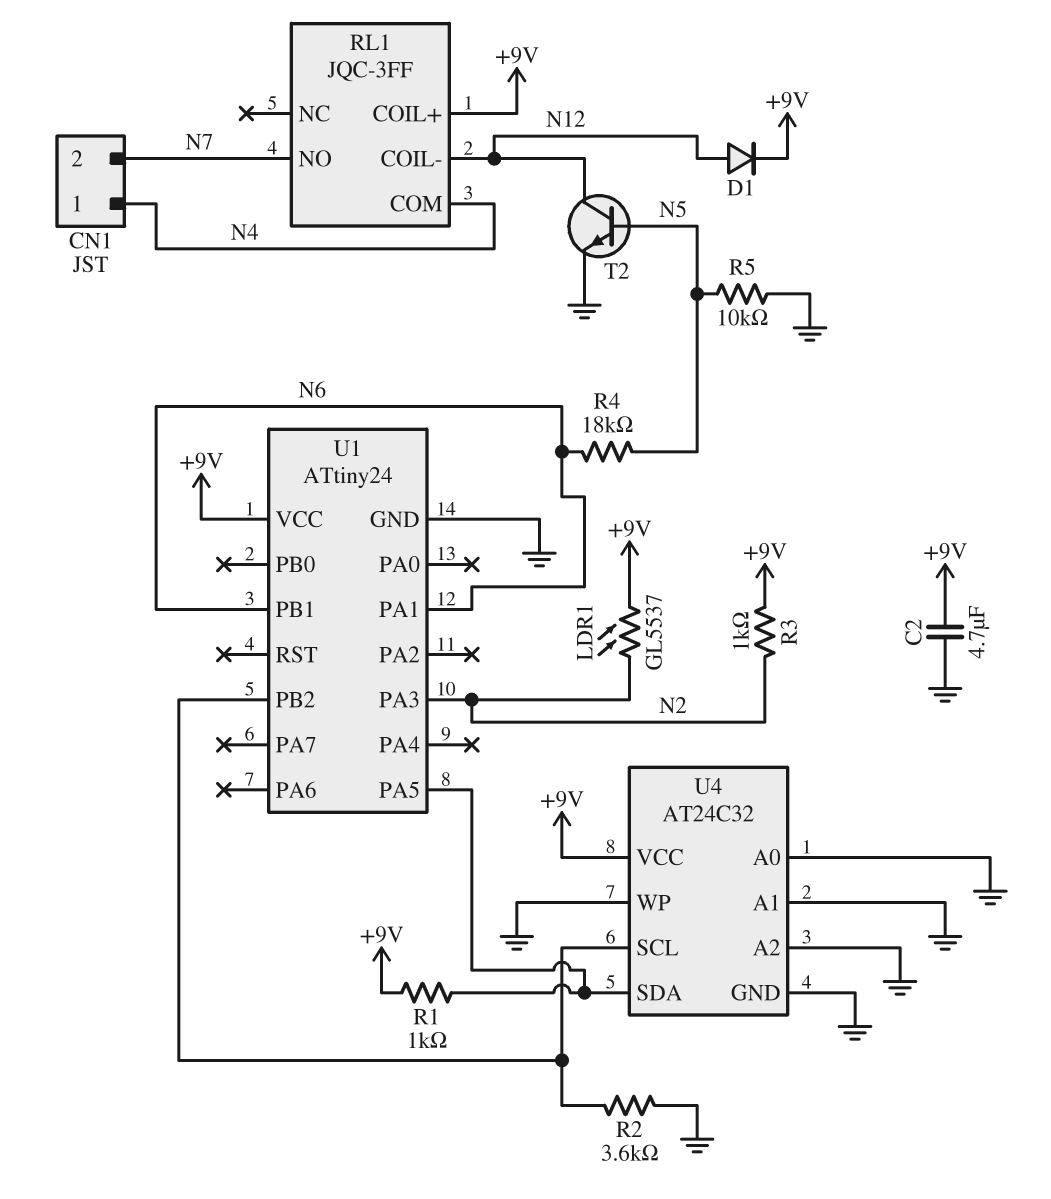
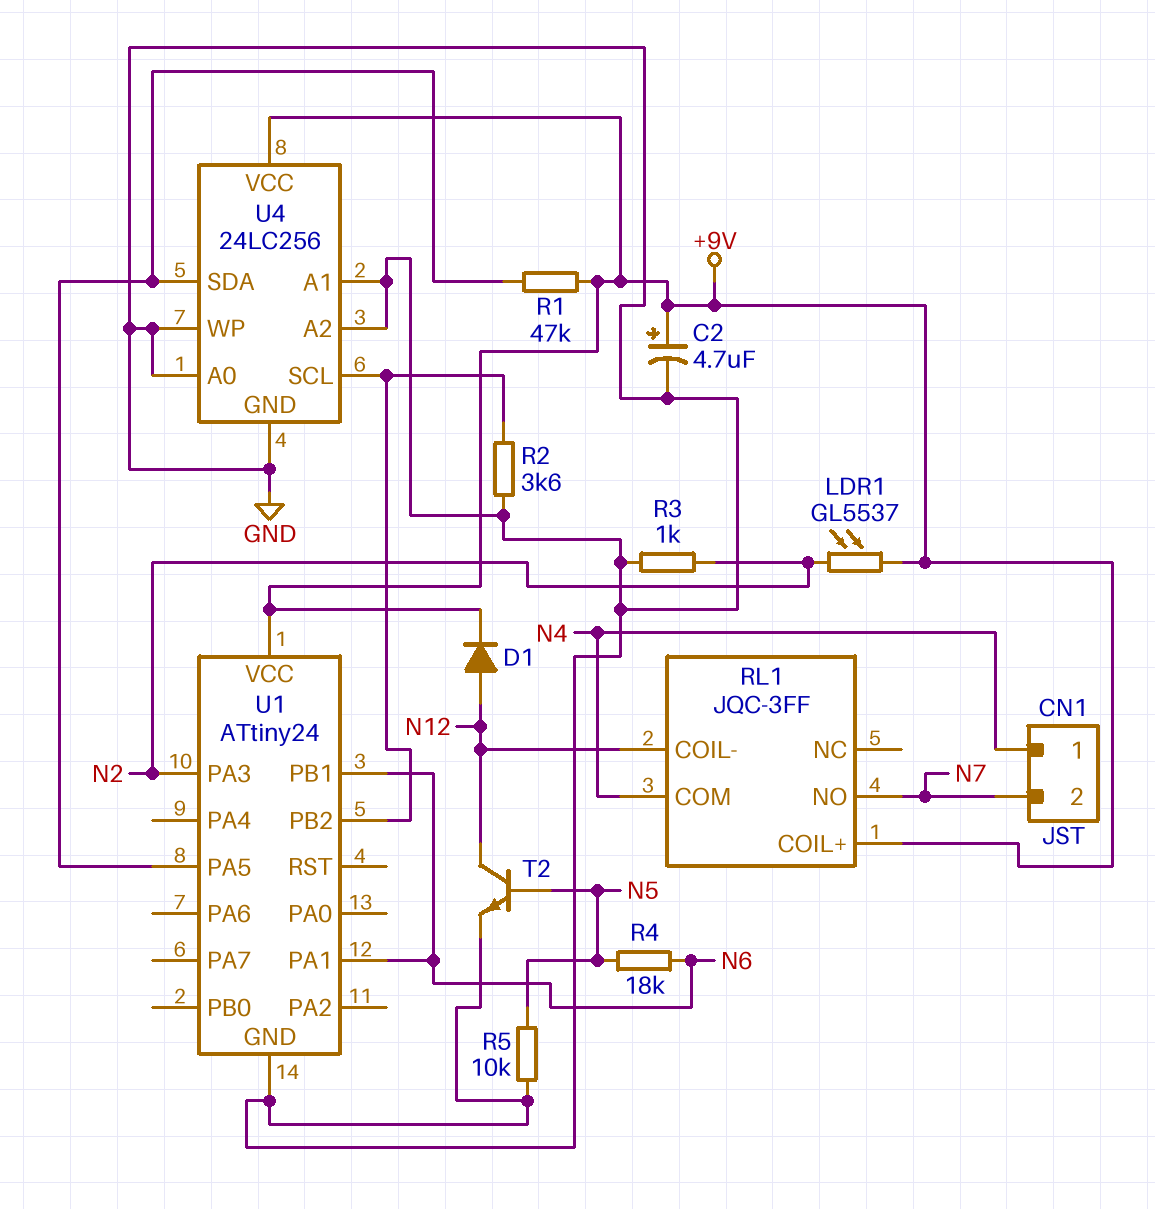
C2: 4.7uF (+9V, GND) -> 4.7uF (plus +9V, minus GND)
R1: 1k (+9V, U1/PA5) -> 47k (+9V, U1/PA5)
R3: 1k (+9V, N2) -> 1k (GND, N2)
U4: AT24C32 -> 24LC256

